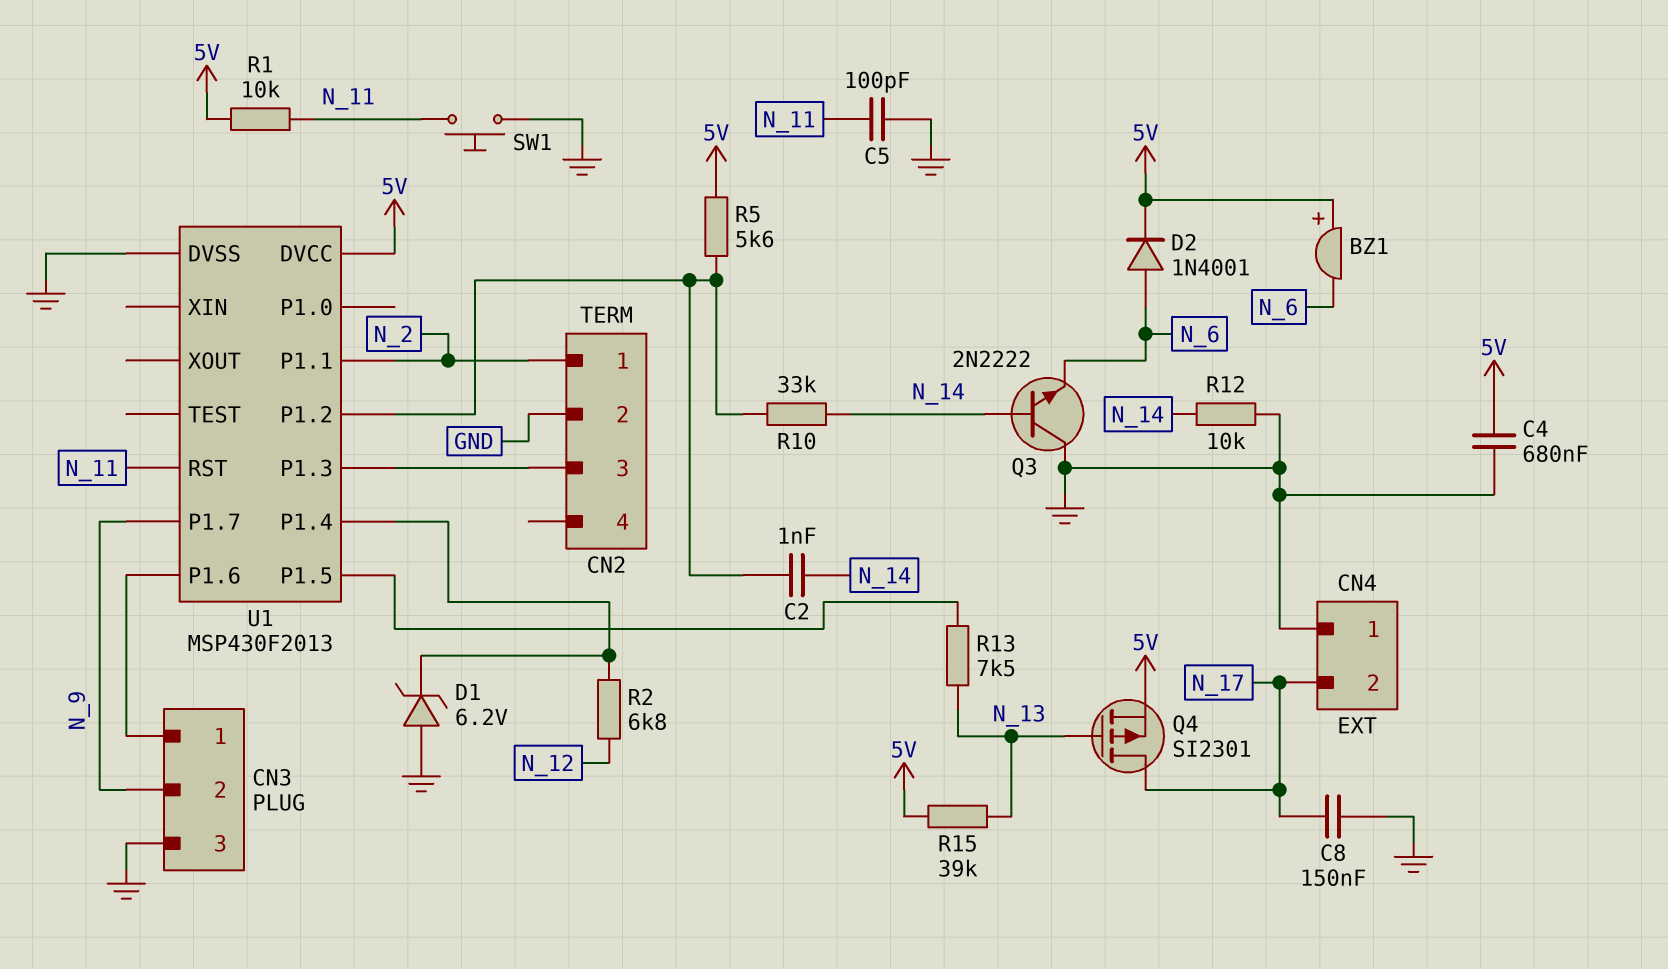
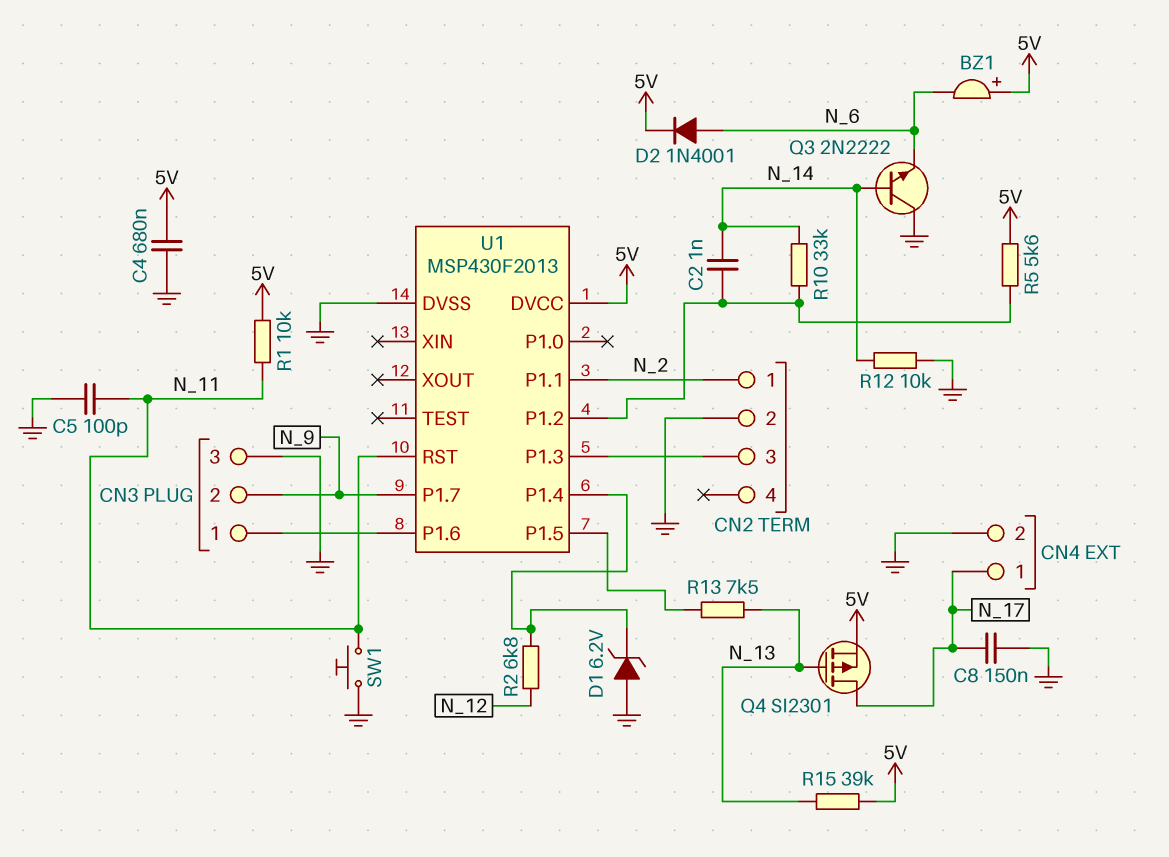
CN4 pin 1: GND -> N_17
CN4 pin 2: N_17 -> GND

